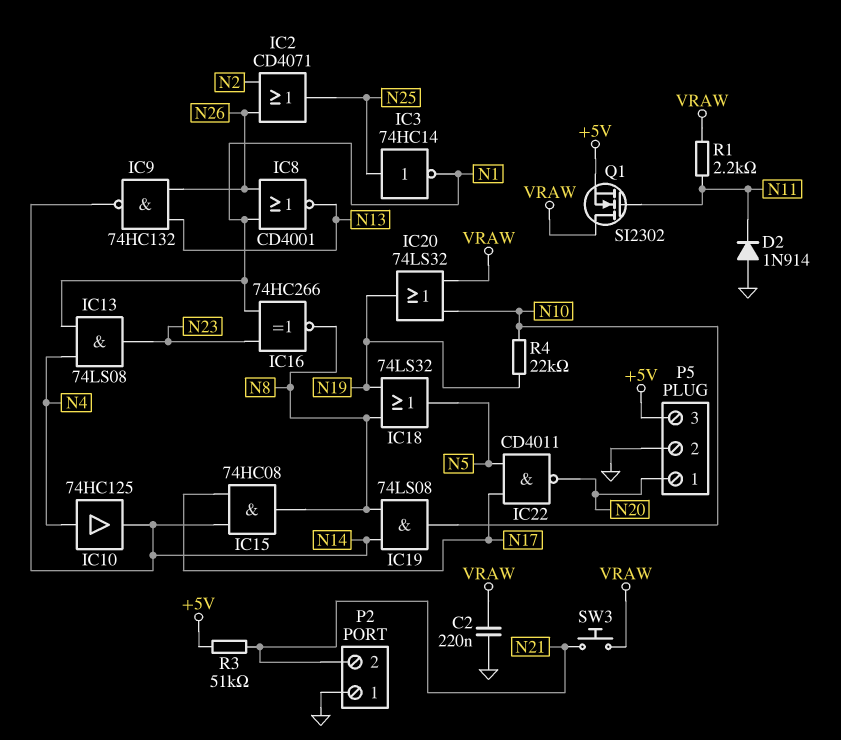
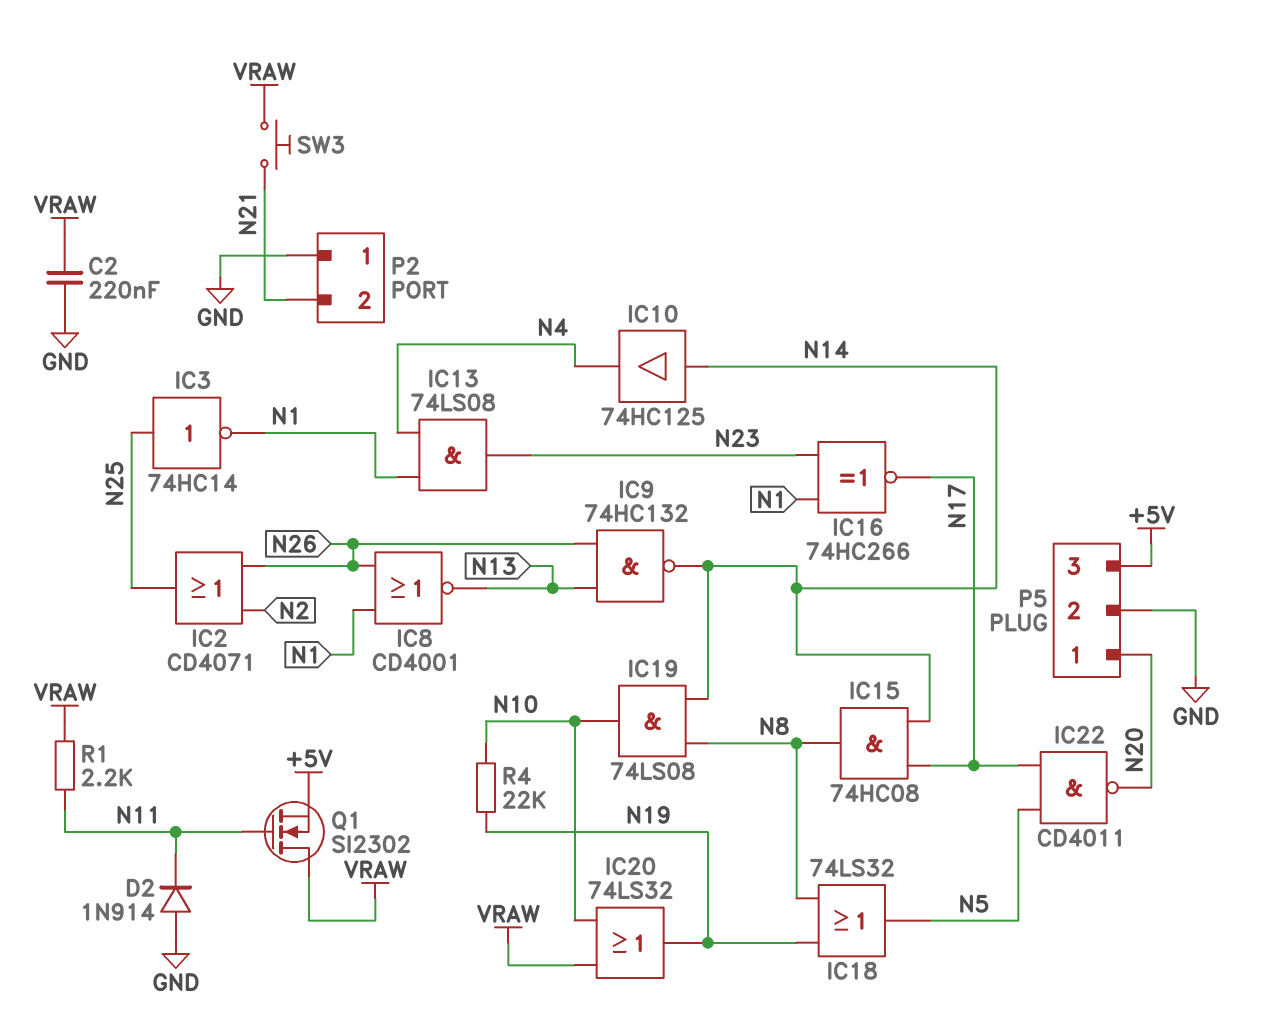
IC10: buffer 74HC125 (in N4, out N14) -> buffer 74HC125 (in N14, out N4)
IC16: XNOR 74HC266 (in N1, in N23, out N8) -> XNOR 74HC266 (in N1, in N23, out N17)
R3: 51k (+5V, N21) -> none

